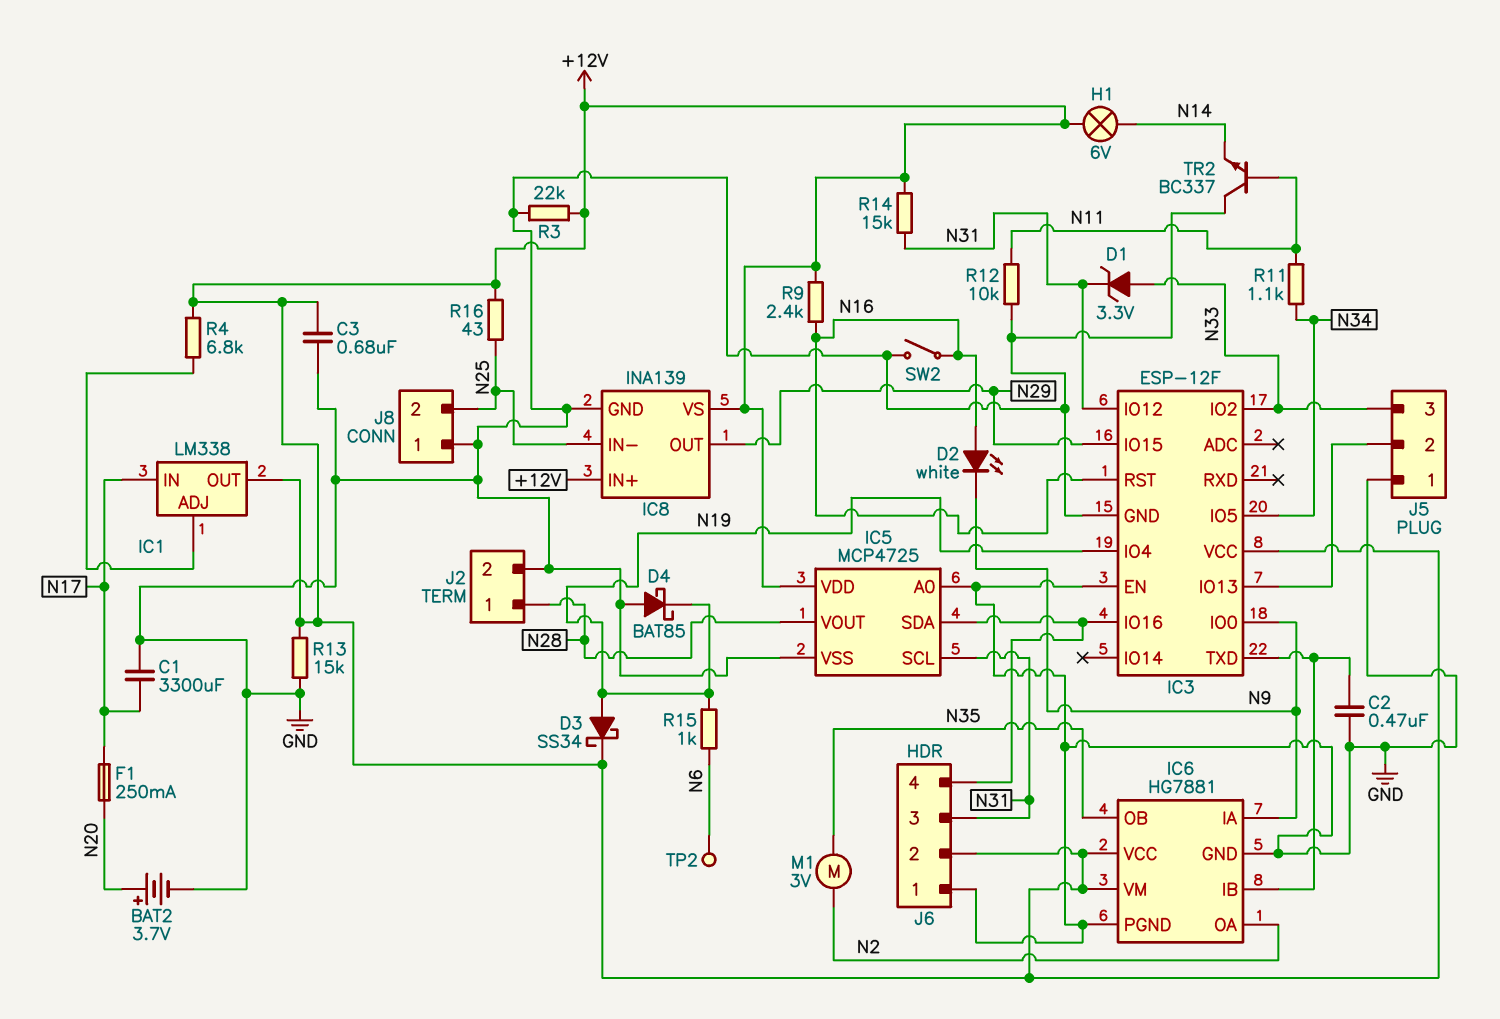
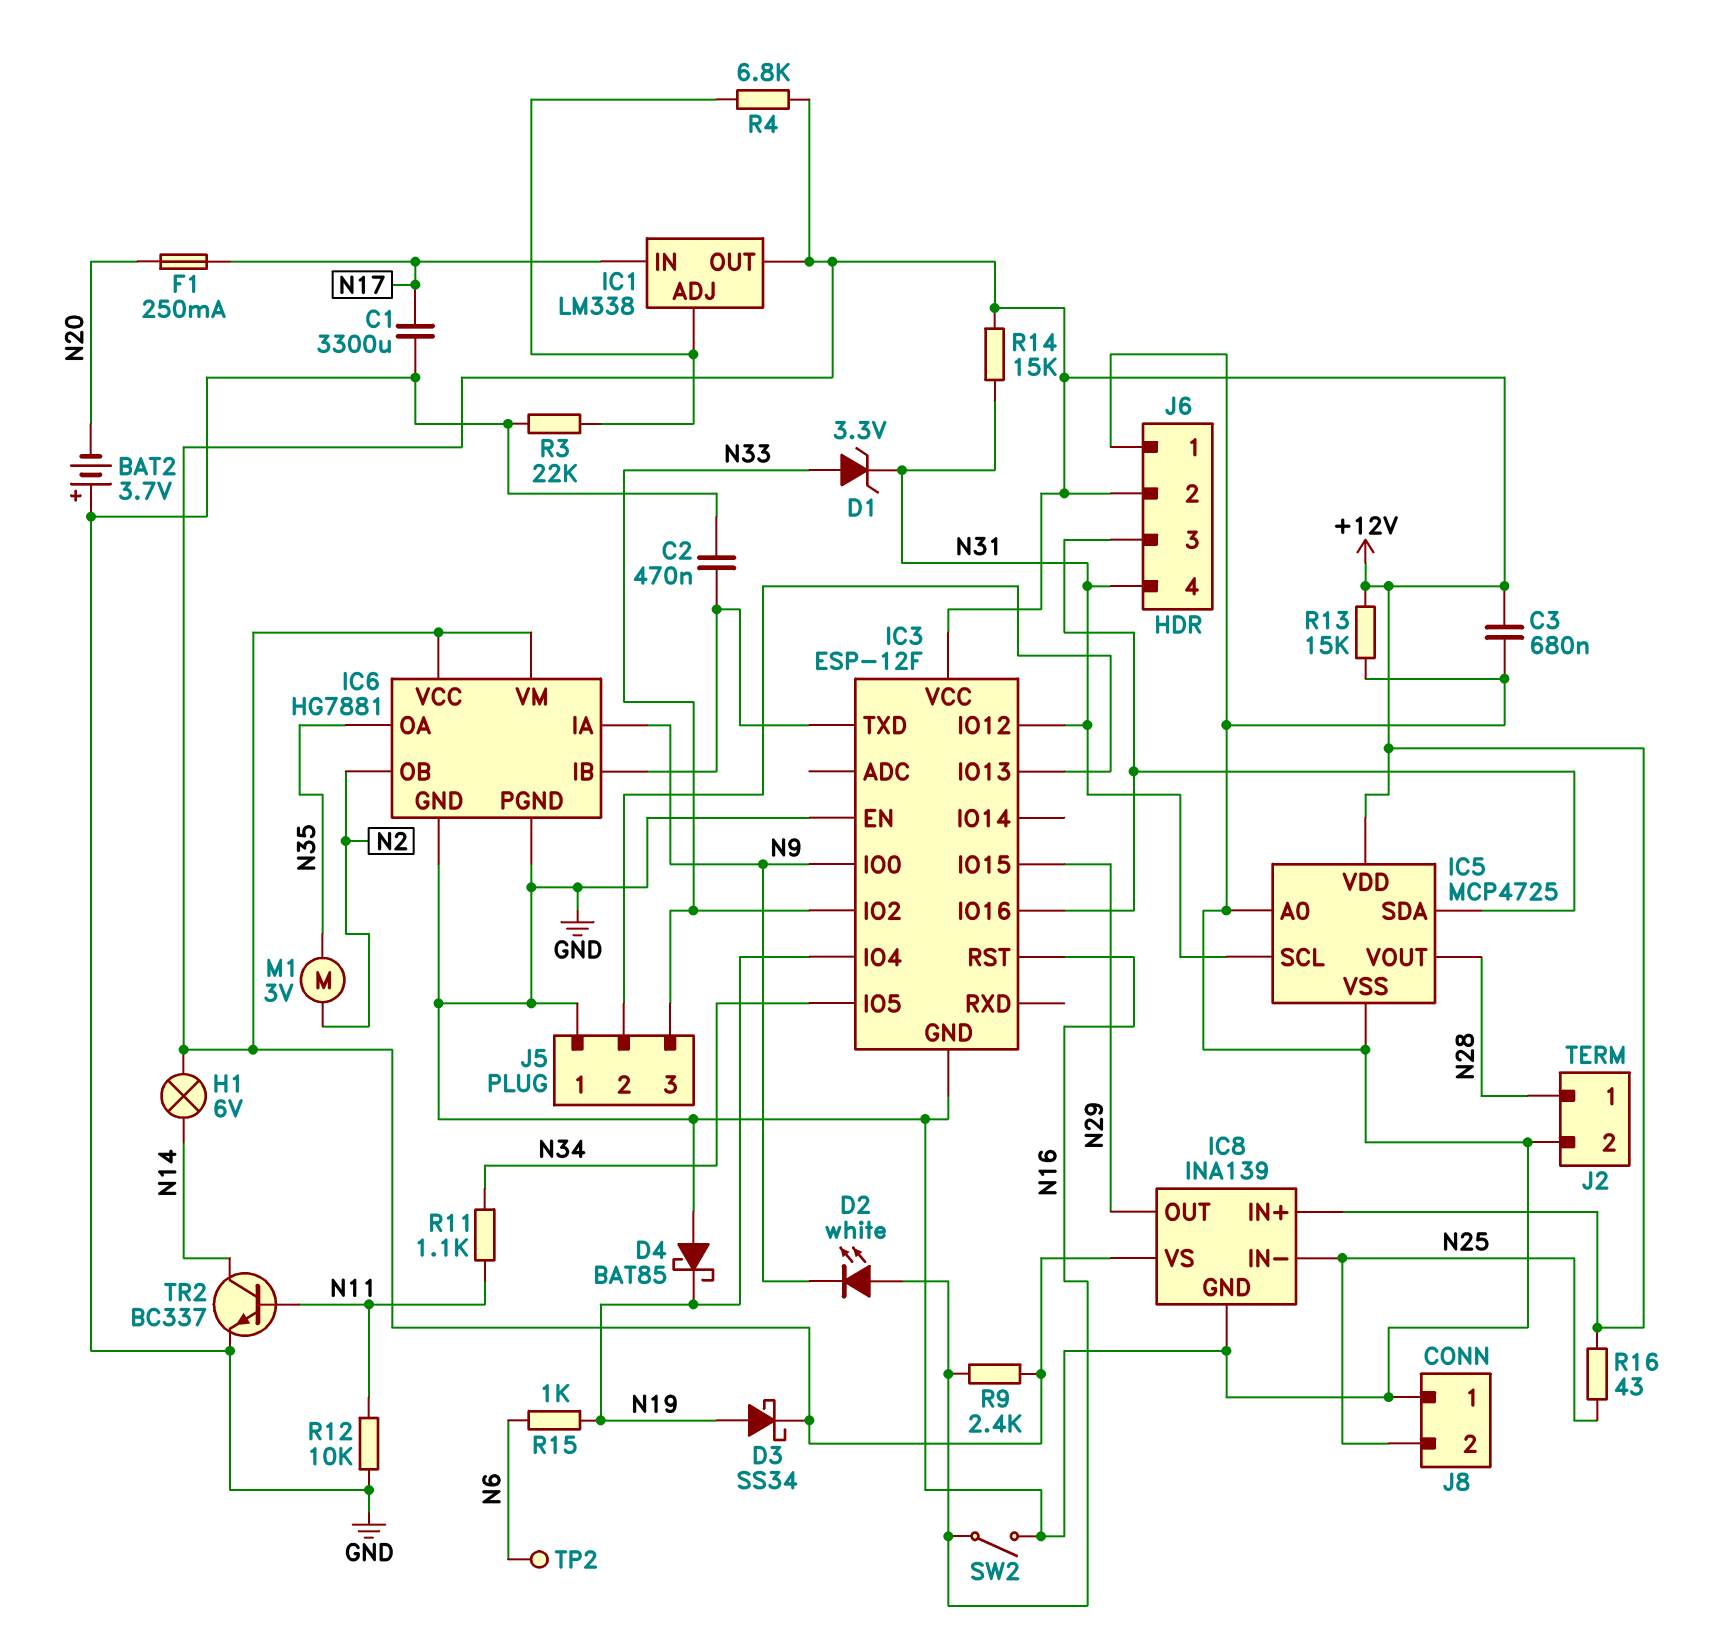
BAT2: 3.7V (plus N20, minus GND) -> 3.7V (plus GND, minus N20)
IC6 pin OA: N2 -> N35
IC6 pin OB: N35 -> N2
J6 pin 3: N31 -> IC3/IO16
J6 pin 4: IC3/IO16 -> N31
R3: 22k (+12V, GND) -> 22k (GND, IC1/ADJ)
TR2: NPN BC337 (B N11, C GND, E N14) -> NPN BC337 (B N11, C N14, E GND)

